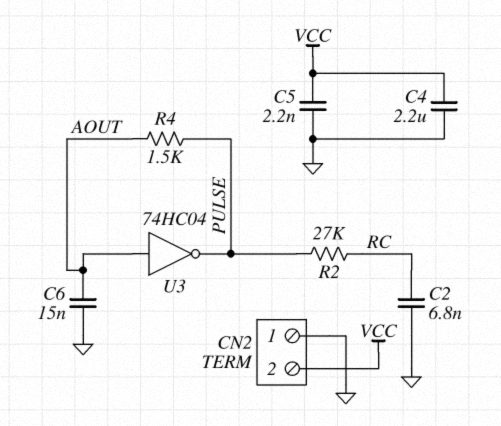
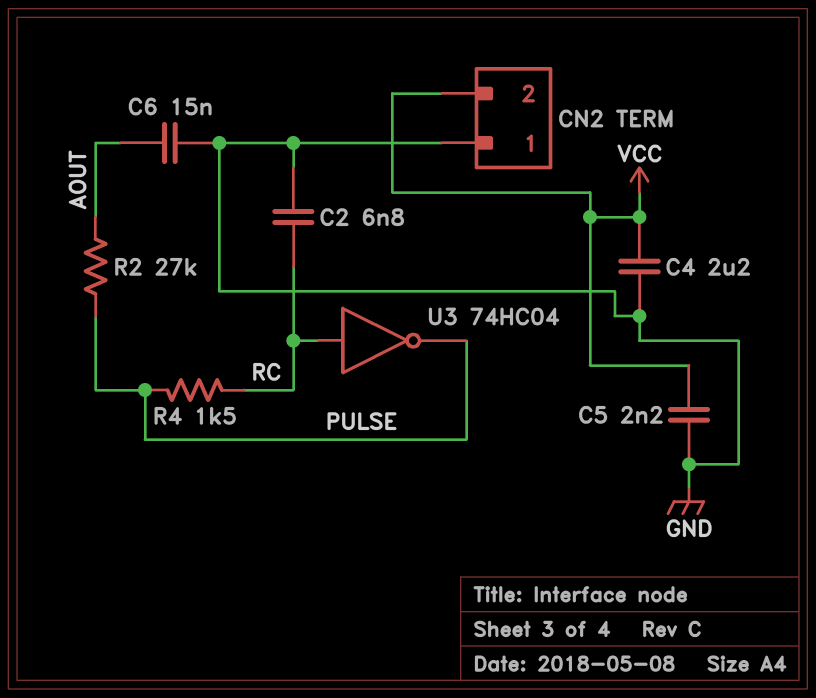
R2: 27k (PULSE, RC) -> 27k (AOUT, PULSE)
R4: 1.5k (AOUT, PULSE) -> 1.5k (PULSE, RC)
U3: NOT 74HC04 (in AOUT, out PULSE) -> NOT 74HC04 (in RC, out PULSE)

